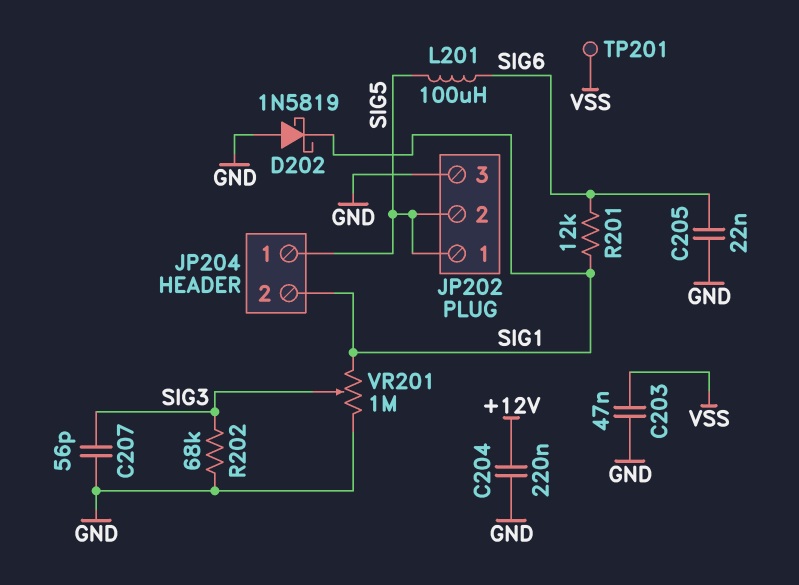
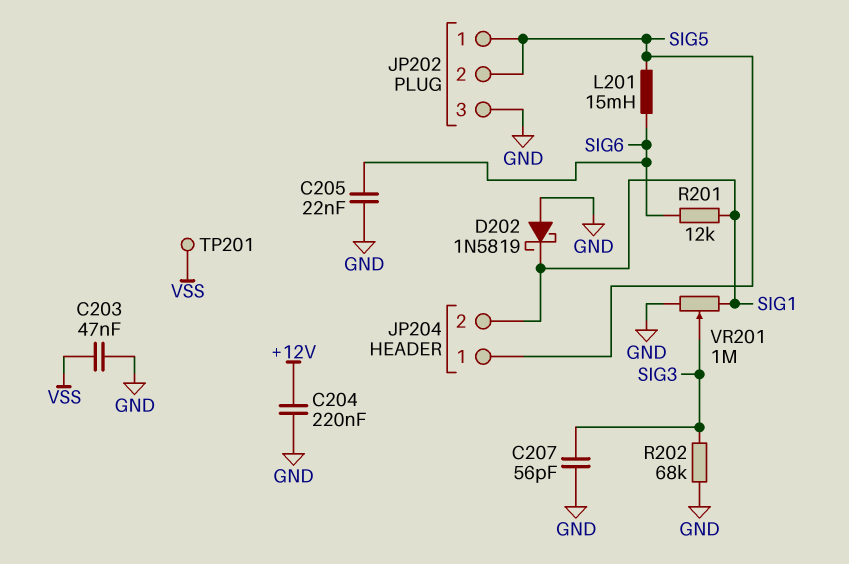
L201: 100uH (SIG5, SIG6) -> 15mH (SIG5, SIG6)

